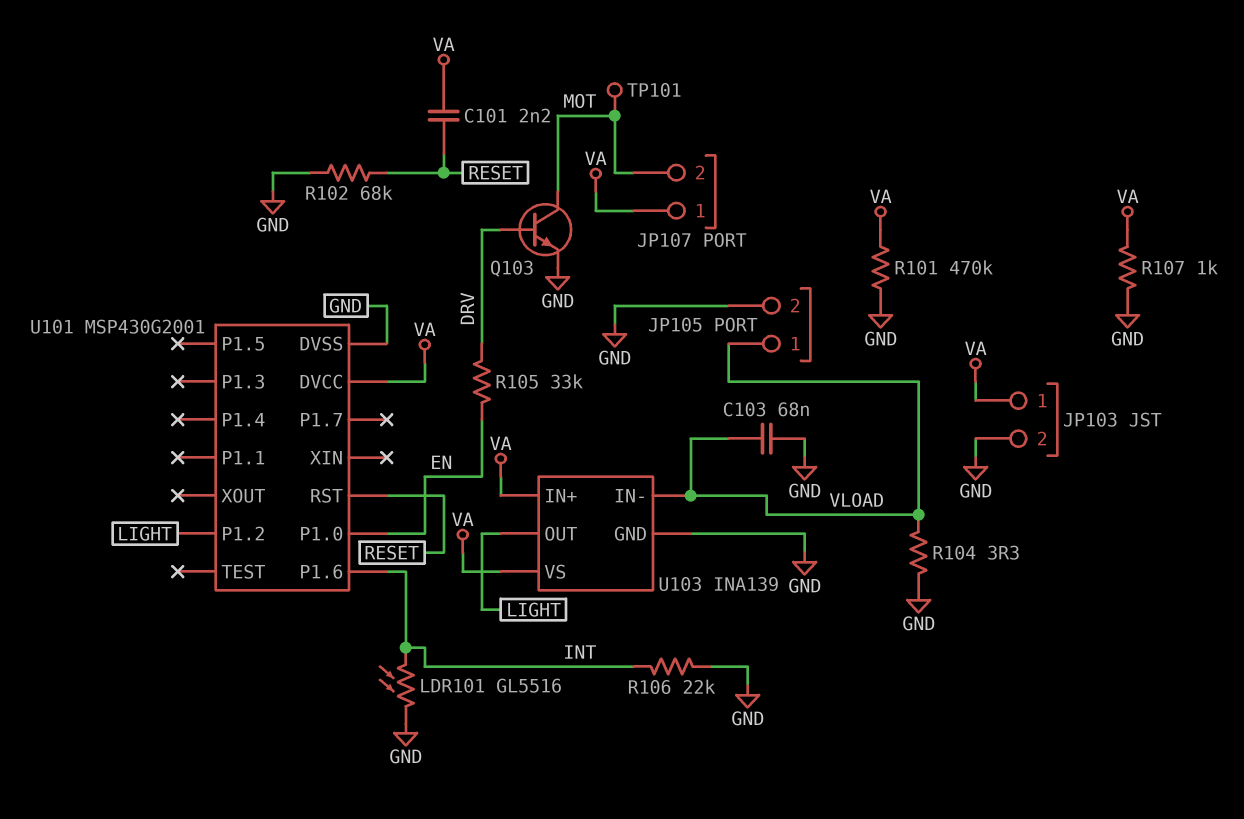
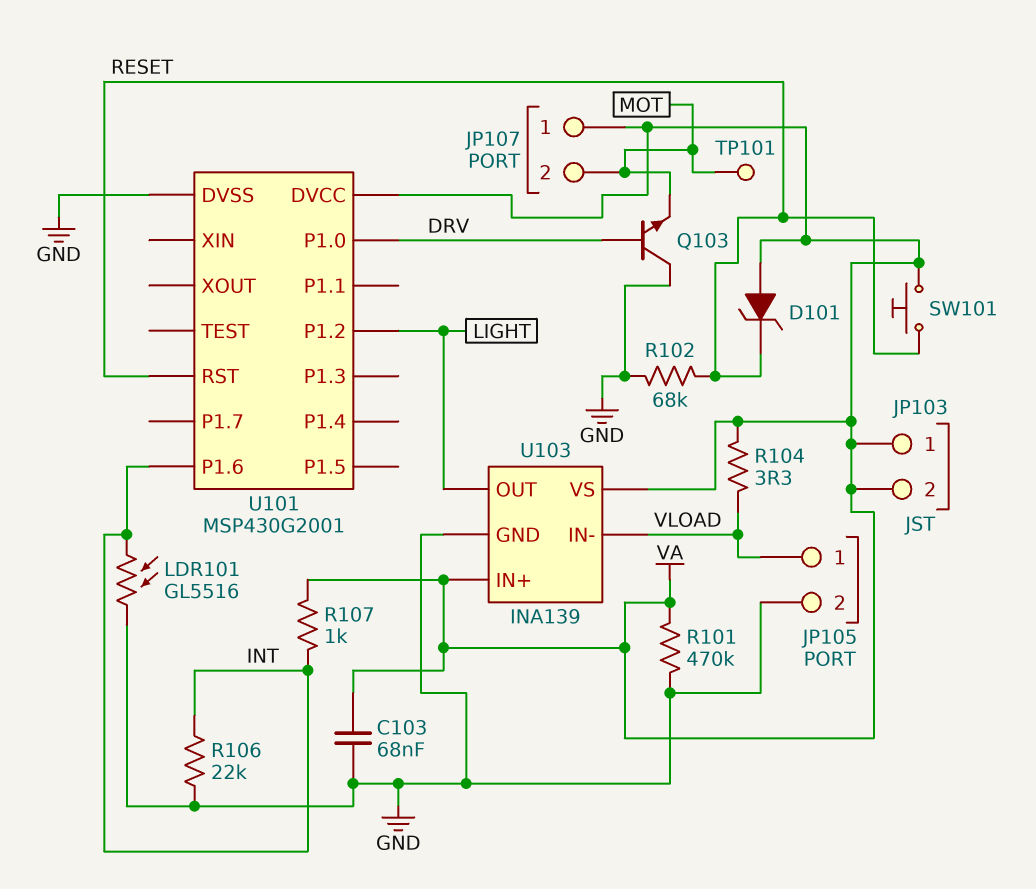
C101: 2.2nF (RESET, VA) -> none
C103: 68nF (GND, VLOAD) -> 68nF (GND, VA)
D101: none -> zener (A VA, K RESET)
JP103 pin 2: GND -> VA
Q103: NPN (B DRV, C MOT, E GND) -> NPN (B DRV, C GND, E MOT)
R104: 3.3 (GND, VLOAD) -> 3.3 (VA, VLOAD)
R105: 33k (DRV, EN) -> none
R107: 1k (GND, VA) -> 1k (INT, VA)
SW101: none -> button (RESET, VA)
U101 pin P1.0: EN -> DRV

